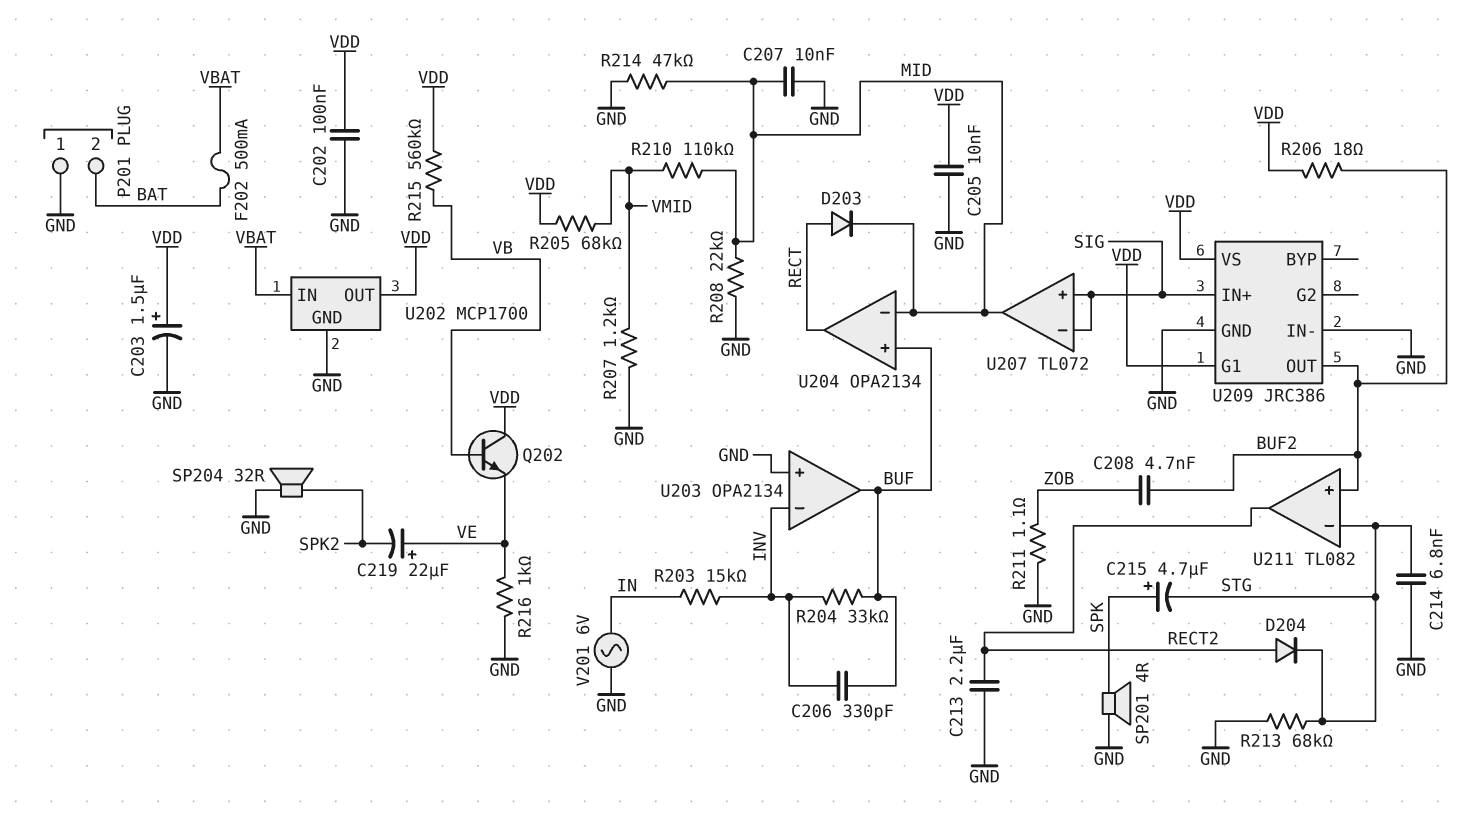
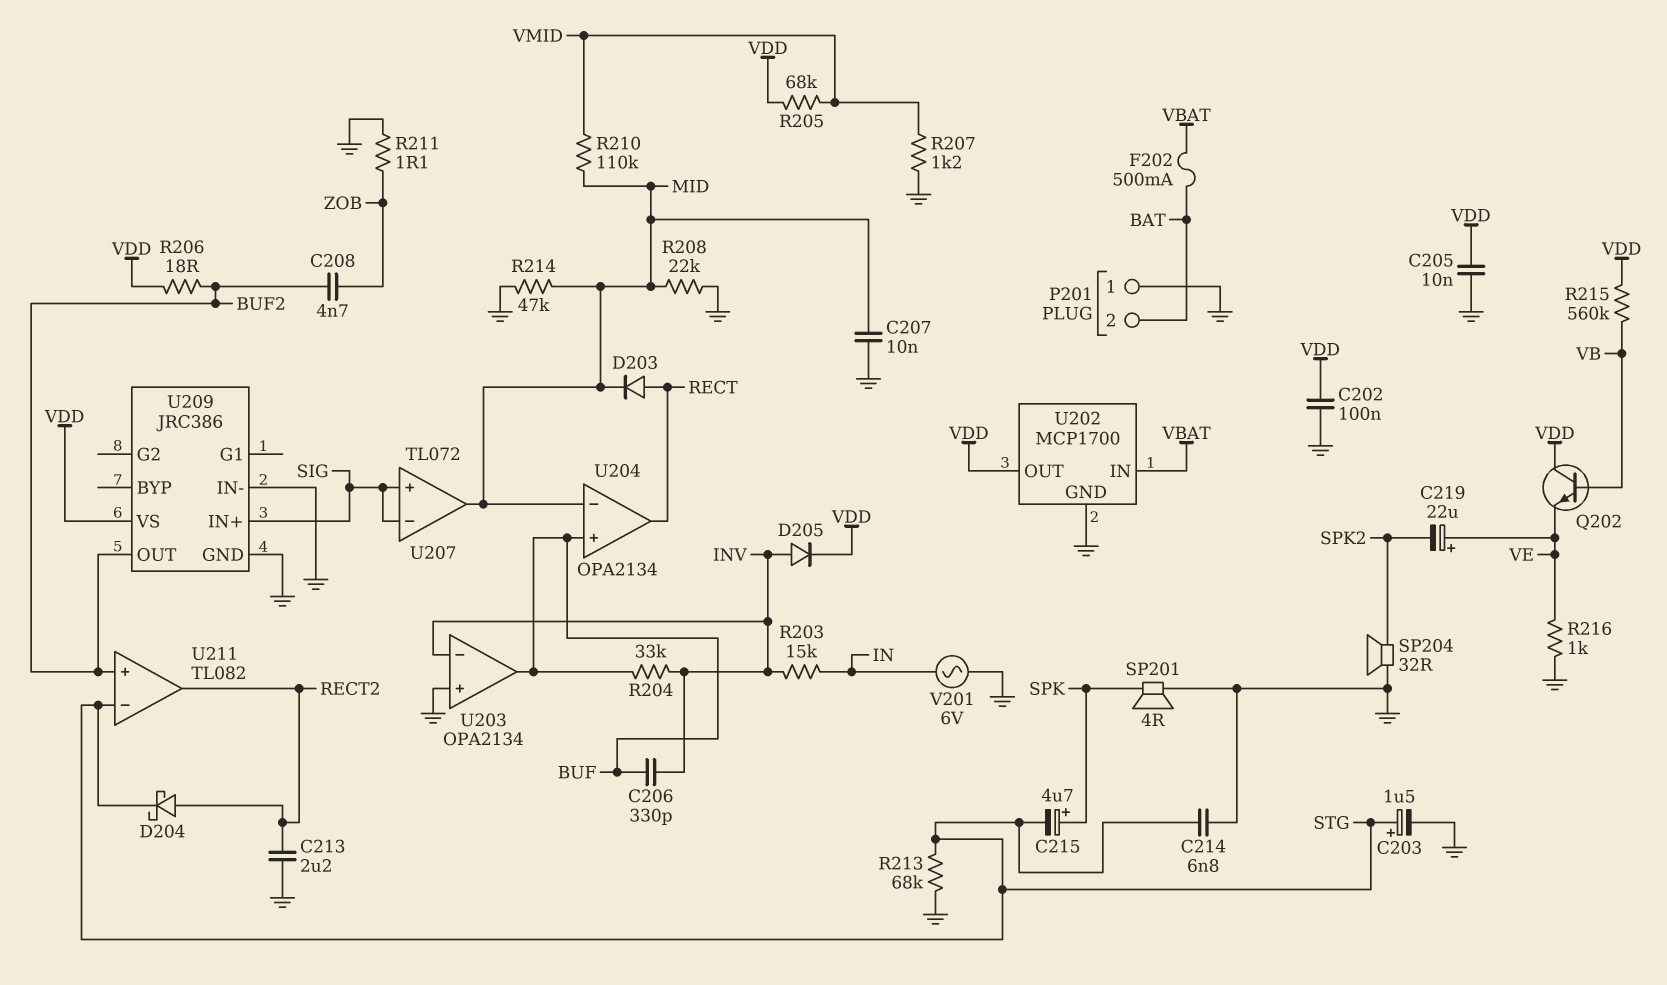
C203: 1.5uF (plus VDD, minus GND) -> 1.5uF (plus STG, minus GND)
D204: diode (A RECT2, K STG) -> schottky (A RECT2, K STG)
D205: none -> diode (A INV, K VDD)
U209 pin G1: VDD -> none

